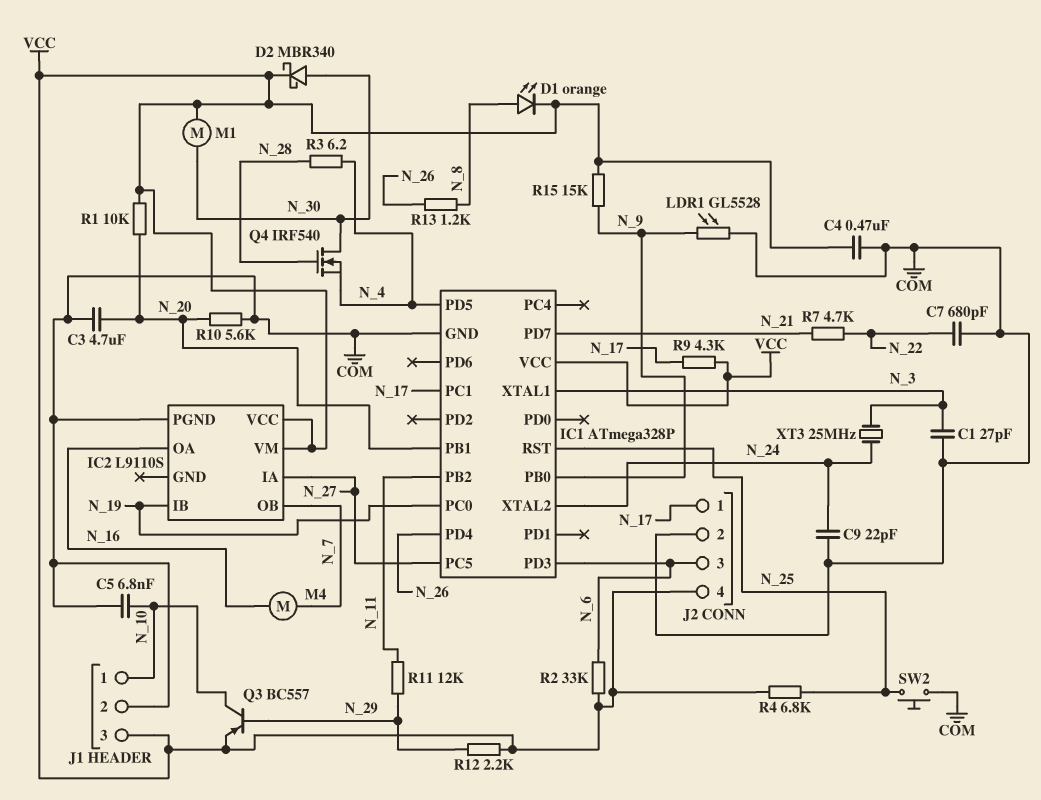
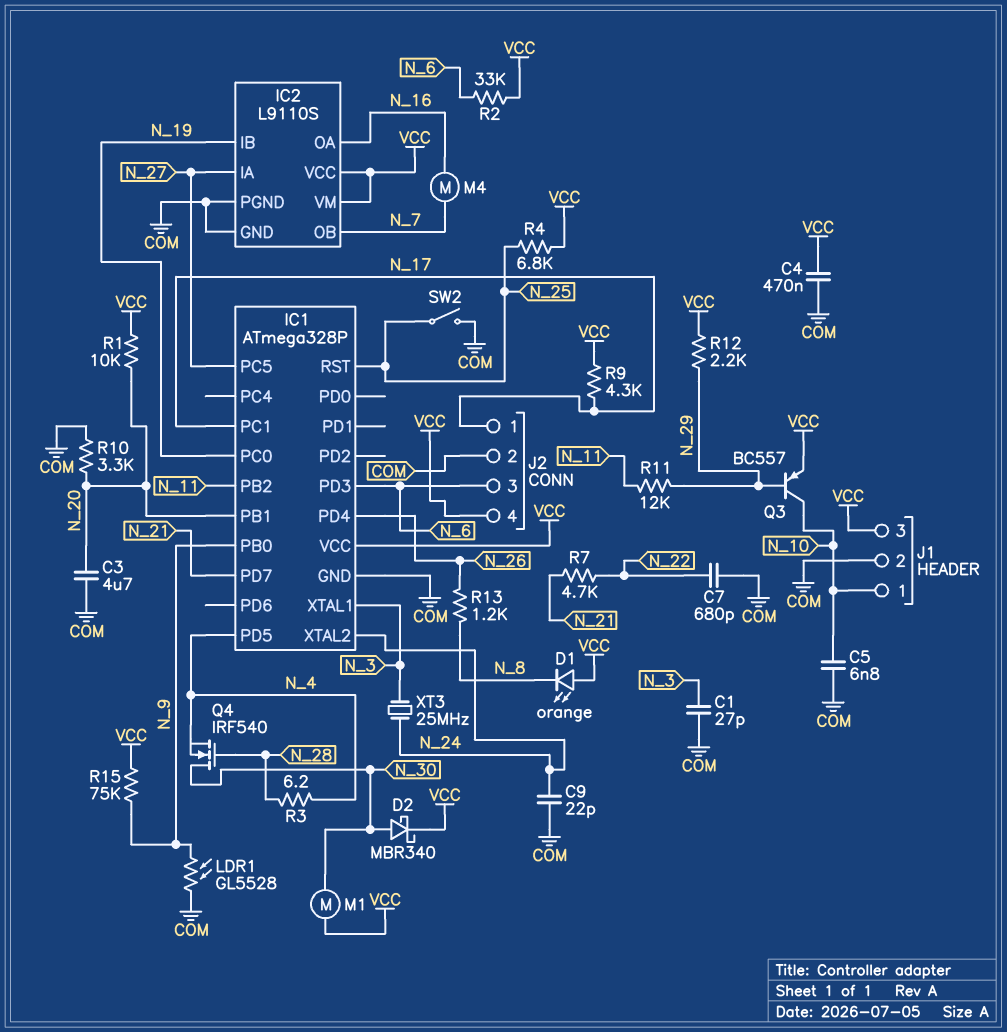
D1: LED orange (A N_8, K VCC) -> LED orange (A VCC, K N_8)
IC2 pin GND: none -> COM
R10: 5.6k (COM, N_20) -> 3.3k (COM, N_20)
R15: 15k (N_9, VCC) -> 75k (N_9, VCC)
SW2: button (COM, N_25) -> switch (COM, N_25)

